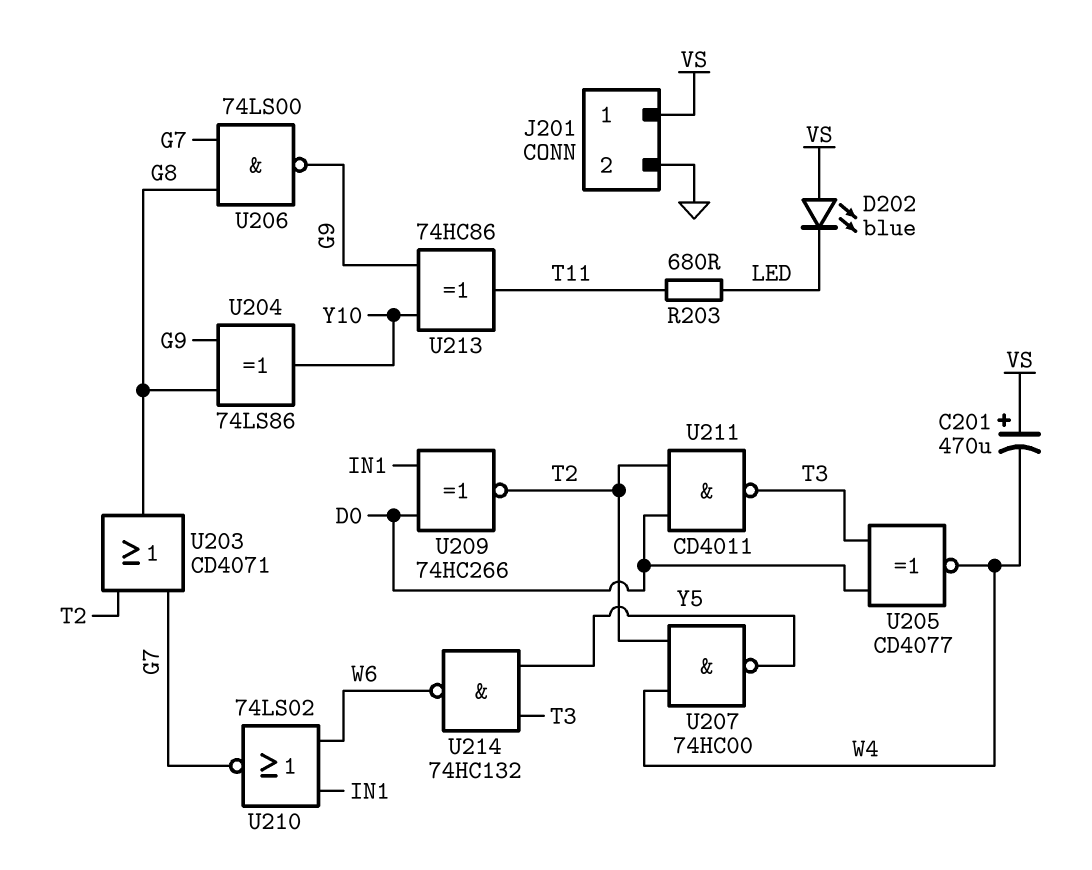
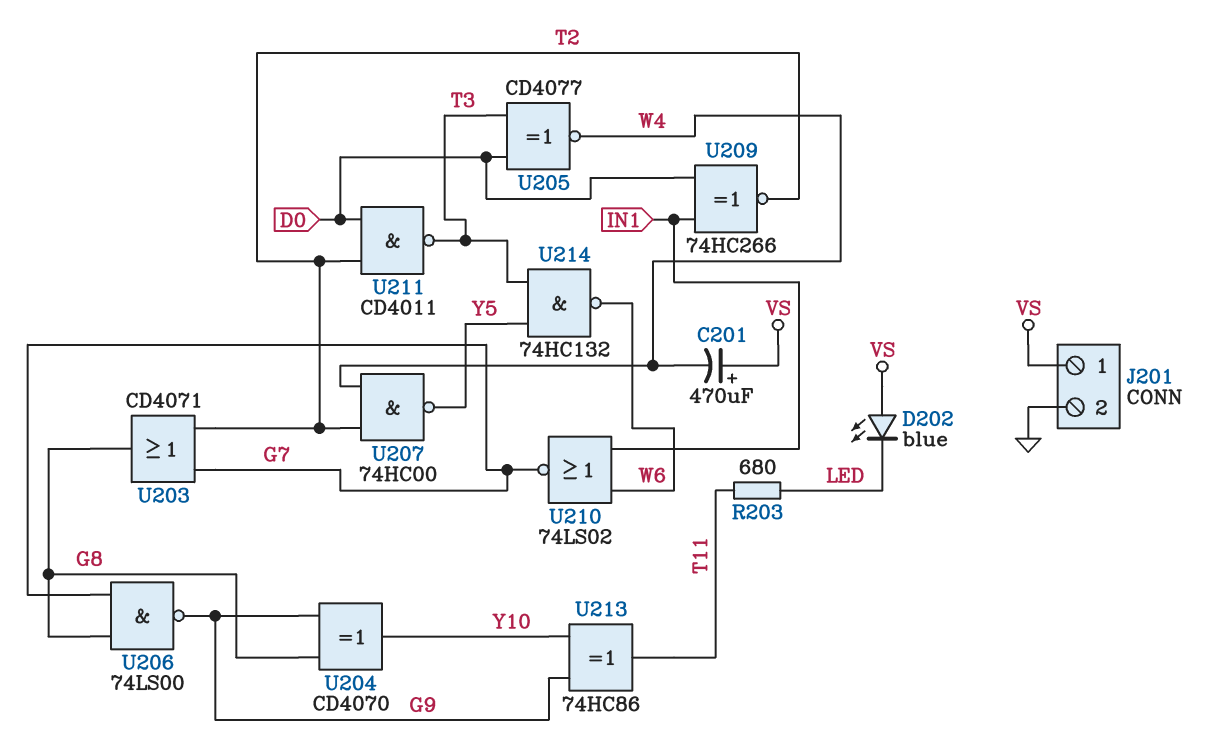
U204: XOR 74LS86 (in G8, in G9, out Y10) -> XOR CD4070 (in G8, in G9, out Y10)

